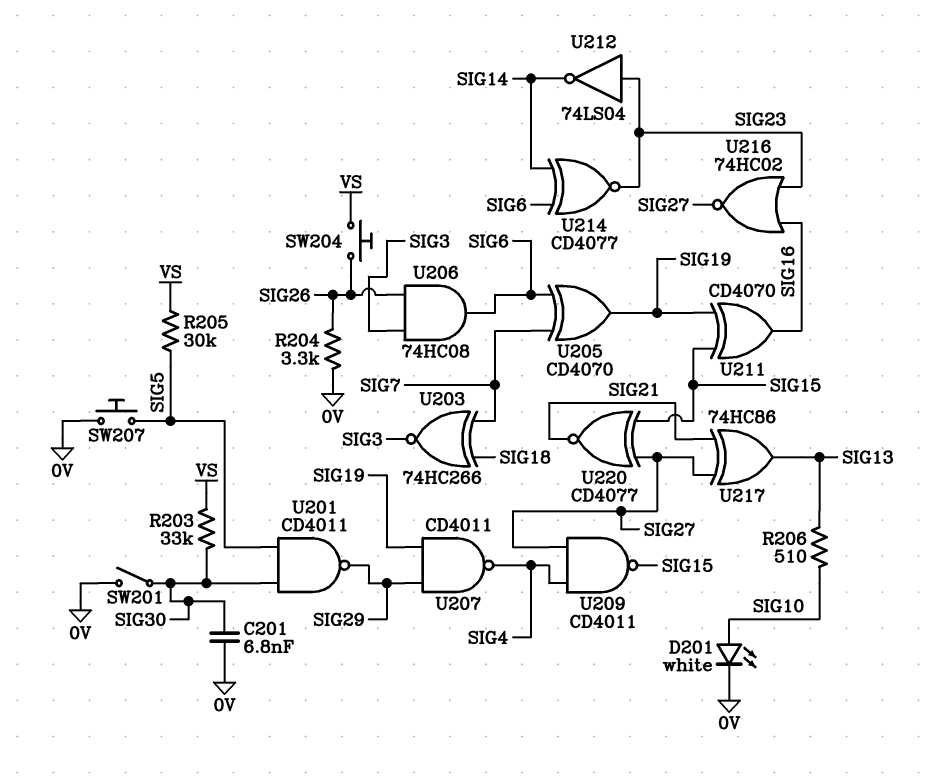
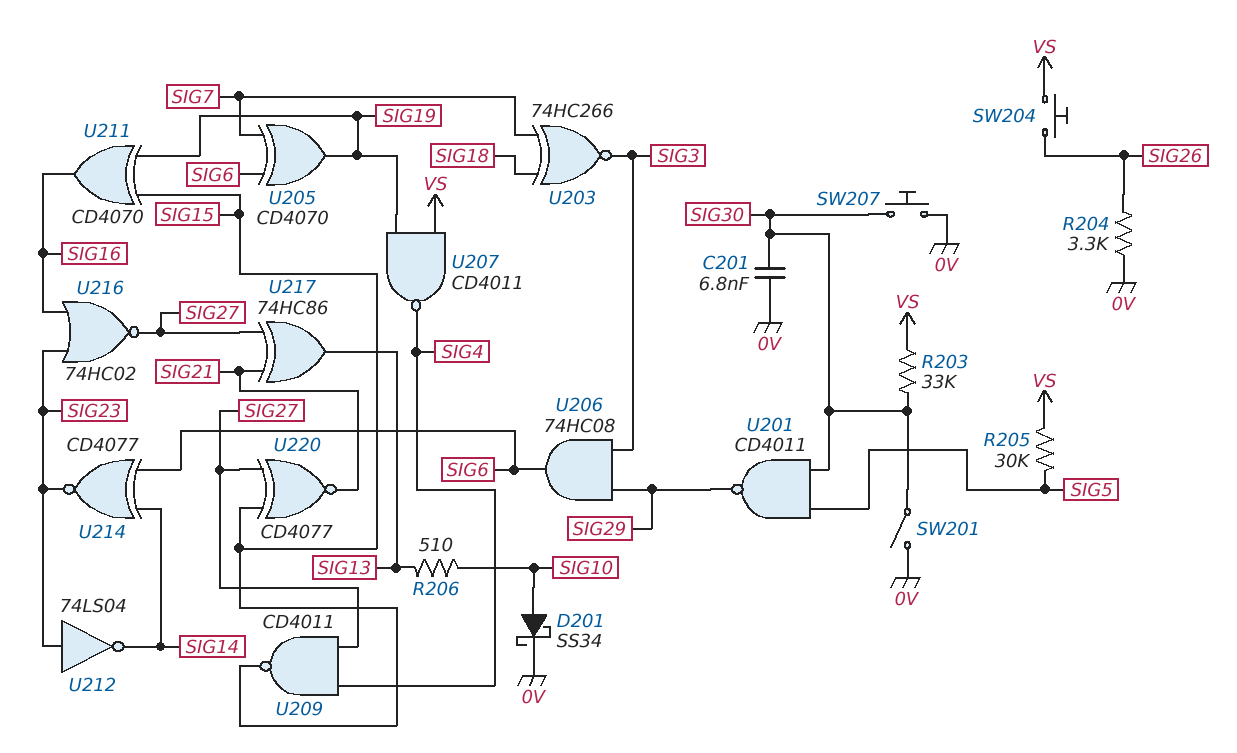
D201: LED white (A SIG10, K 0V) -> schottky SS34 (A SIG10, K 0V)
SW207: button (0V, SIG5) -> button (0V, SIG30)
U206: AND 74HC08 (in SIG3, in SIG26, out SIG6) -> AND 74HC08 (in SIG3, in SIG29, out SIG6)
U207: NAND CD4011 (in SIG19, in SIG29, out SIG4) -> NAND CD4011 (in SIG19, in VS, out SIG4)

